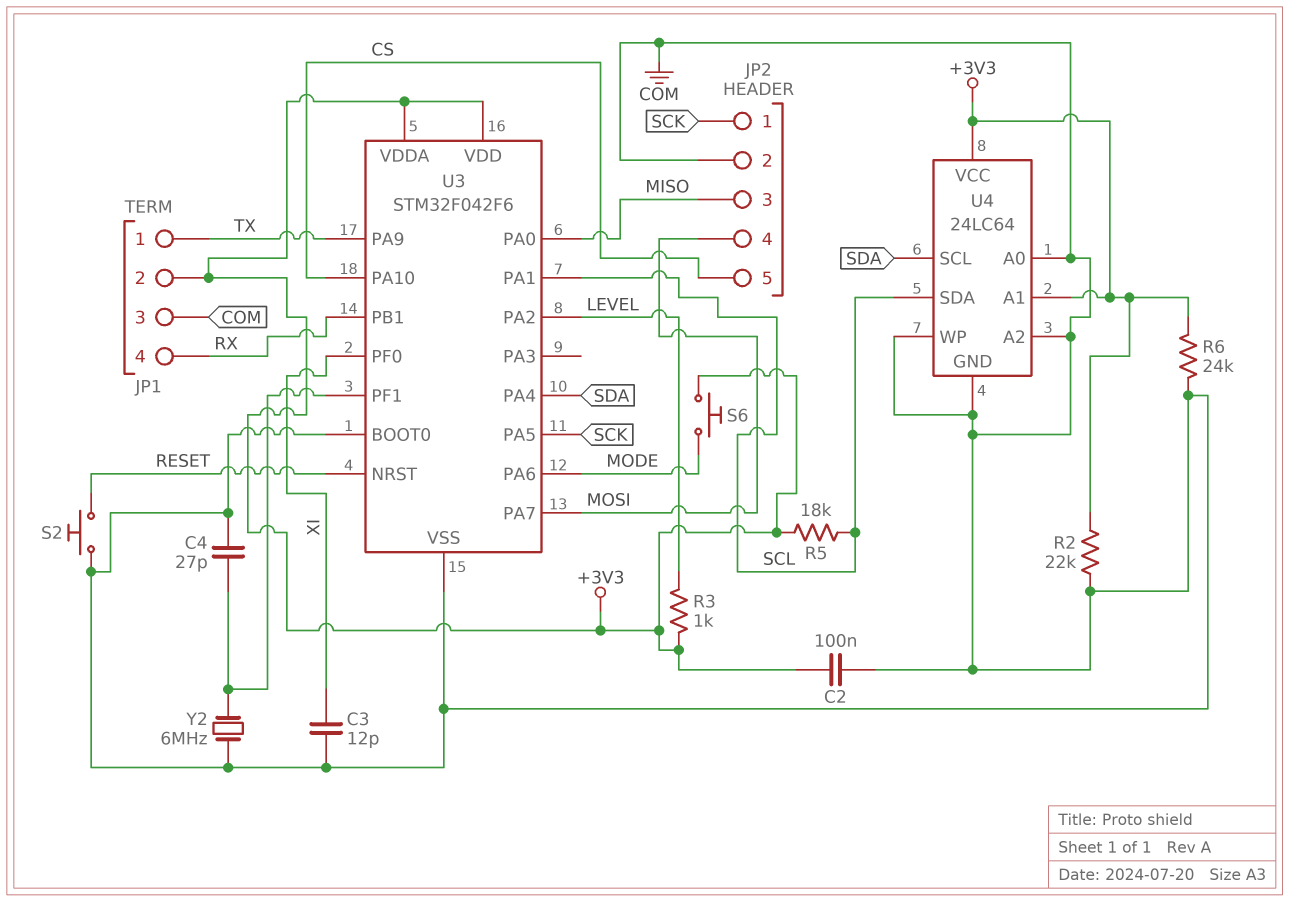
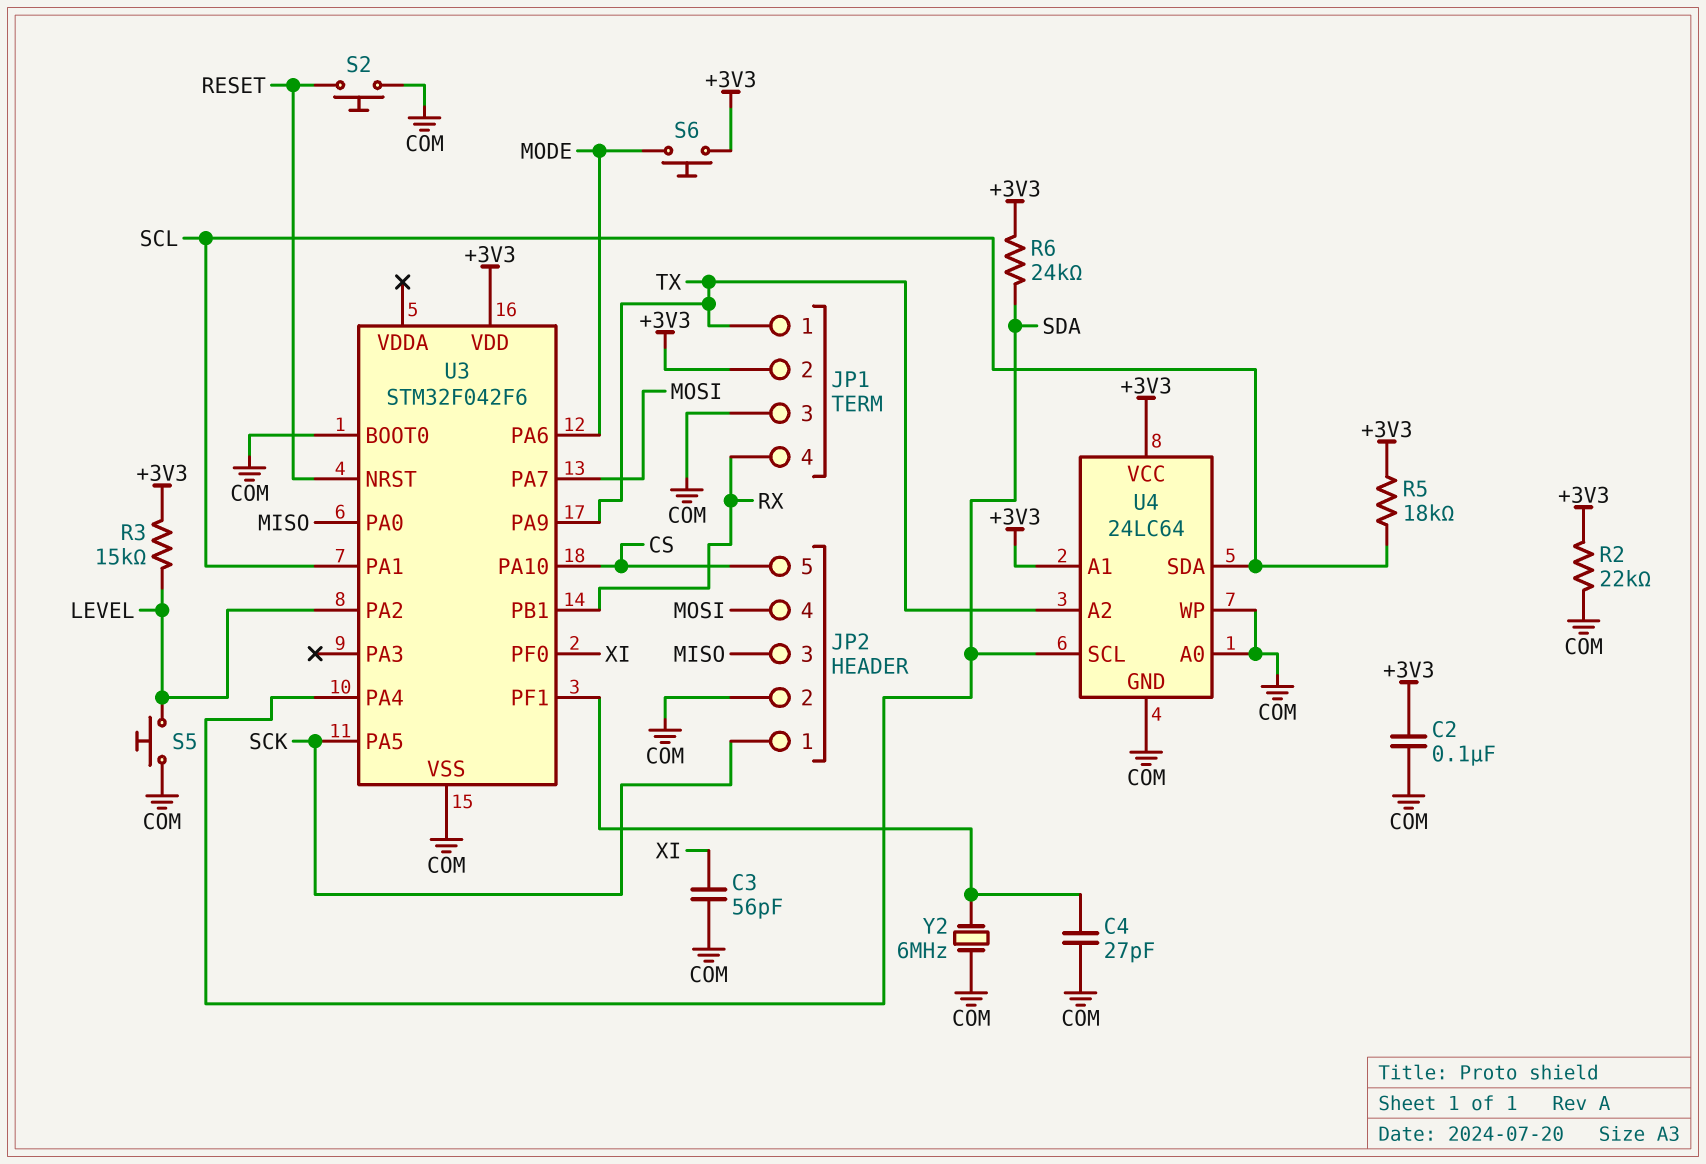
C3: 12pF (COM, XI) -> 56pF (COM, XI)
R3: 1k (+3V3, LEVEL) -> 15k (+3V3, LEVEL)
R6: 24k (+3V3, COM) -> 24k (+3V3, SDA)
S5: none -> button (COM, LEVEL)
U3 pin VDDA: +3V3 -> none
U4 pin A2: COM -> TX

